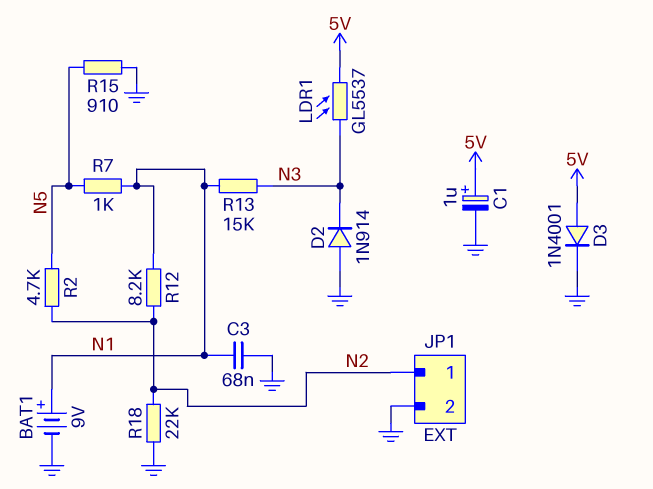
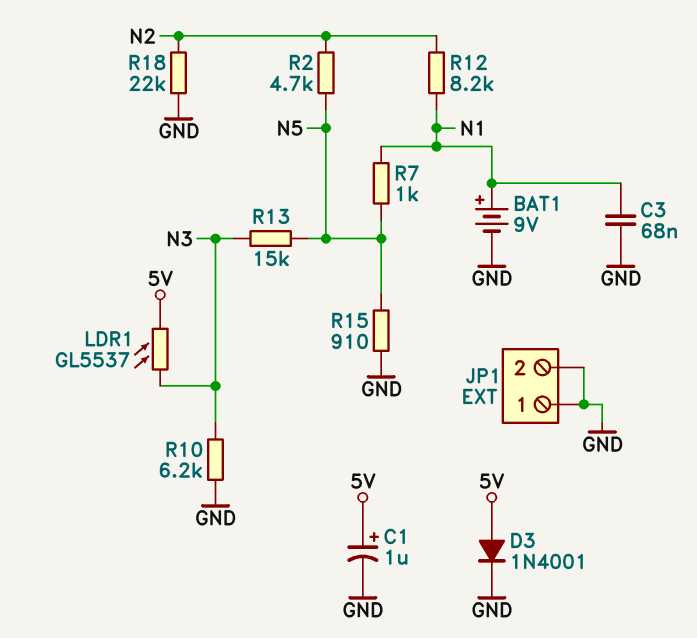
D2: diode 1N914 (A GND, K N3) -> none
JP1 pin 1: N2 -> GND
R10: none -> 6.2k (GND, N3)
R13: 15k (N1, N3) -> 15k (N3, N5)

